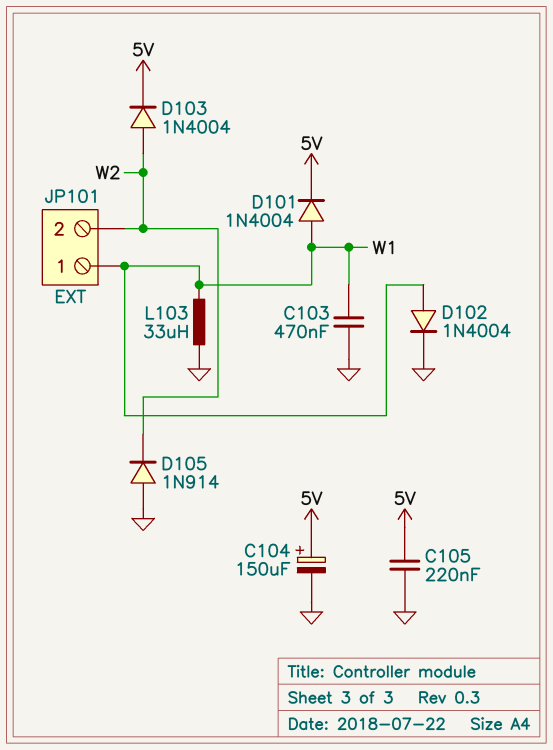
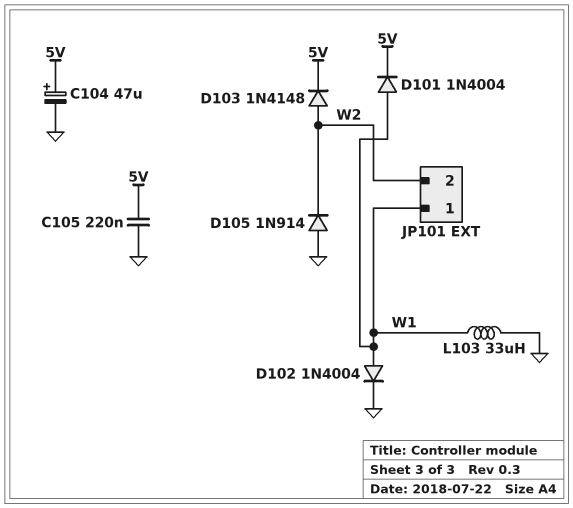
C103: 470nF (GND, W1) -> none
C104: 150uF (plus 5V, minus GND) -> 47uF (plus 5V, minus GND)
D103: diode 1N4004 (A W2, K 5V) -> diode 1N4148 (A W2, K 5V)

